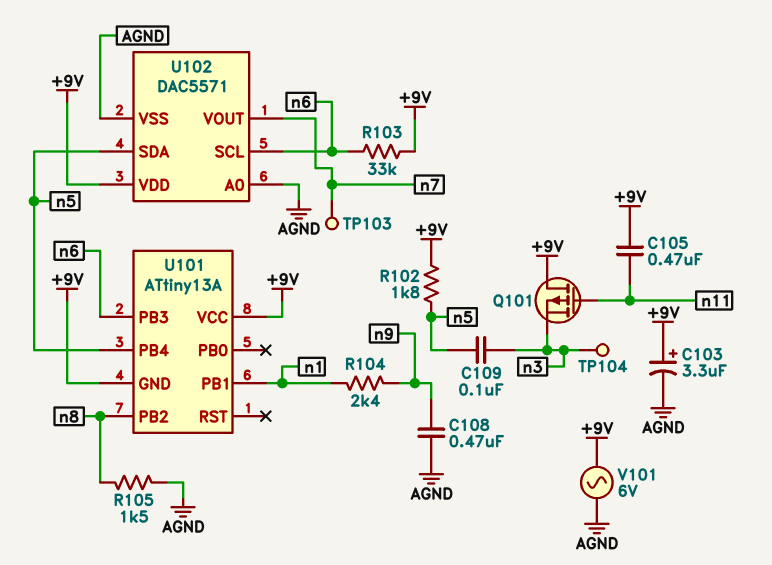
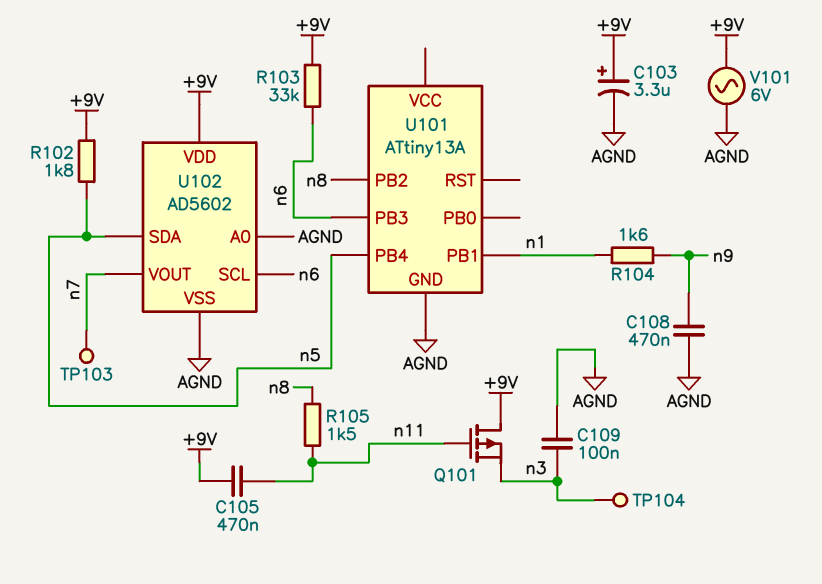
C109: 100nF (n3, n5) -> 100nF (AGND, n3)
R104: 2.4k (n1, n9) -> 1.6k (n1, n9)
R105: 1.5k (AGND, n8) -> 1.5k (n8, n11)
U101 pin GND: +9V -> AGND
U101 pin VCC: +9V -> none
U102: DAC5571 -> AD5602

